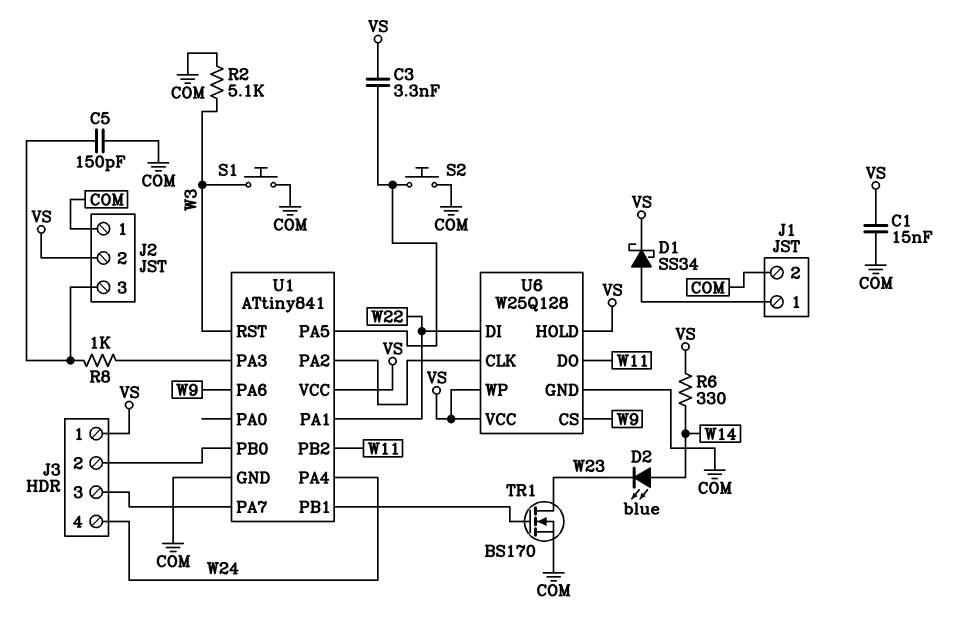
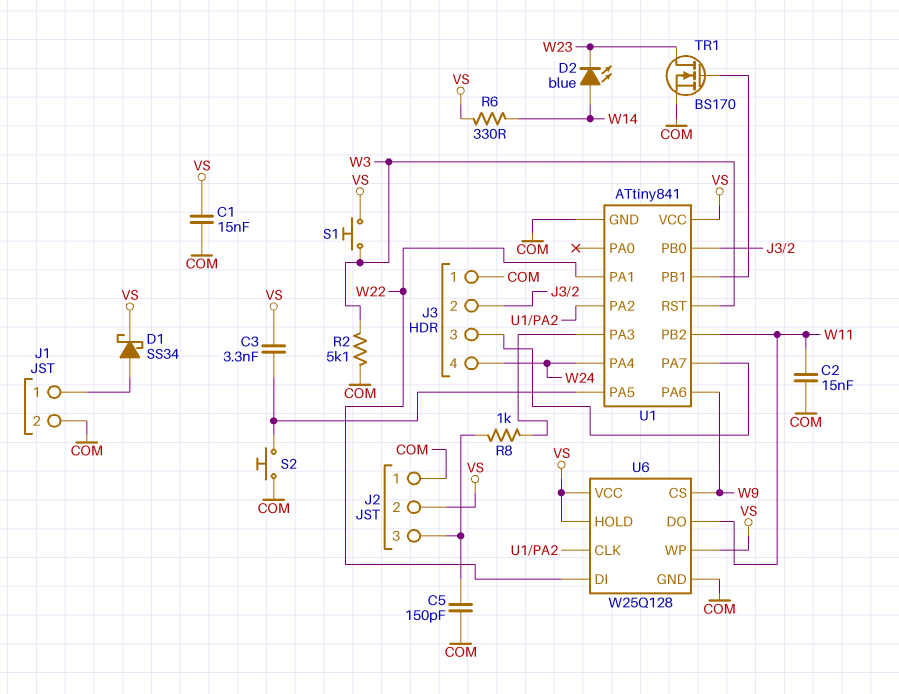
C2: none -> 15nF (COM, W11)
J3 pin 1: VS -> COM
S1: button (COM, W3) -> button (VS, W3)

